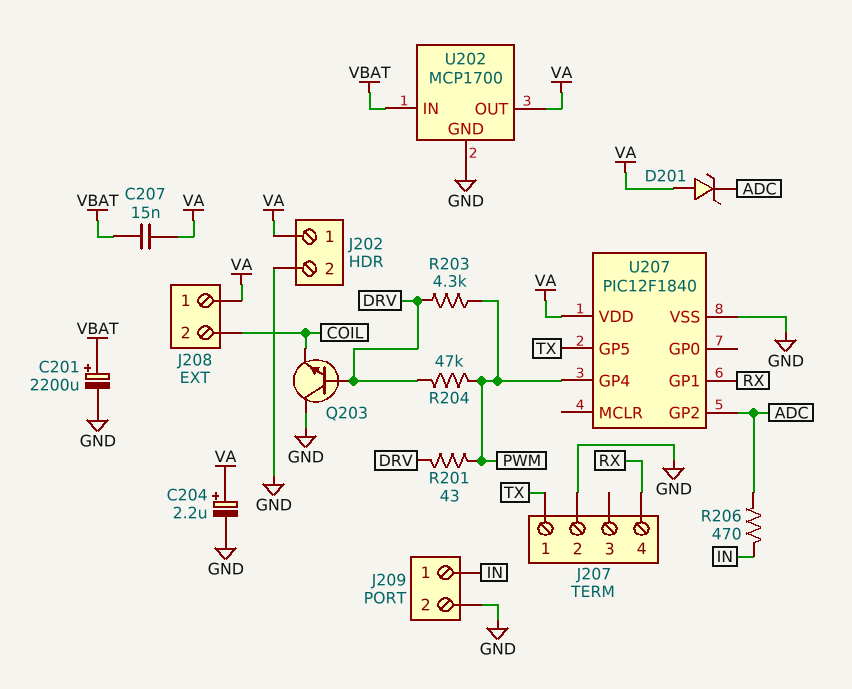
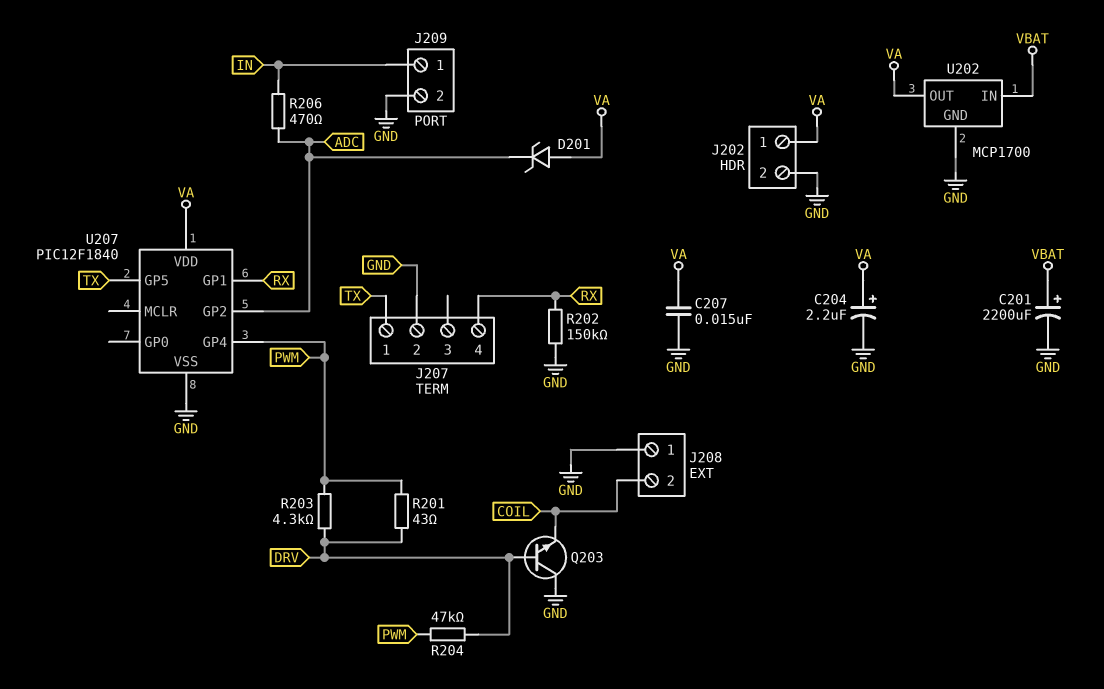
C207: 15nF (VA, VBAT) -> 15nF (GND, VA)
J208 pin 1: VA -> GND
R202: none -> 150k (GND, RX)

